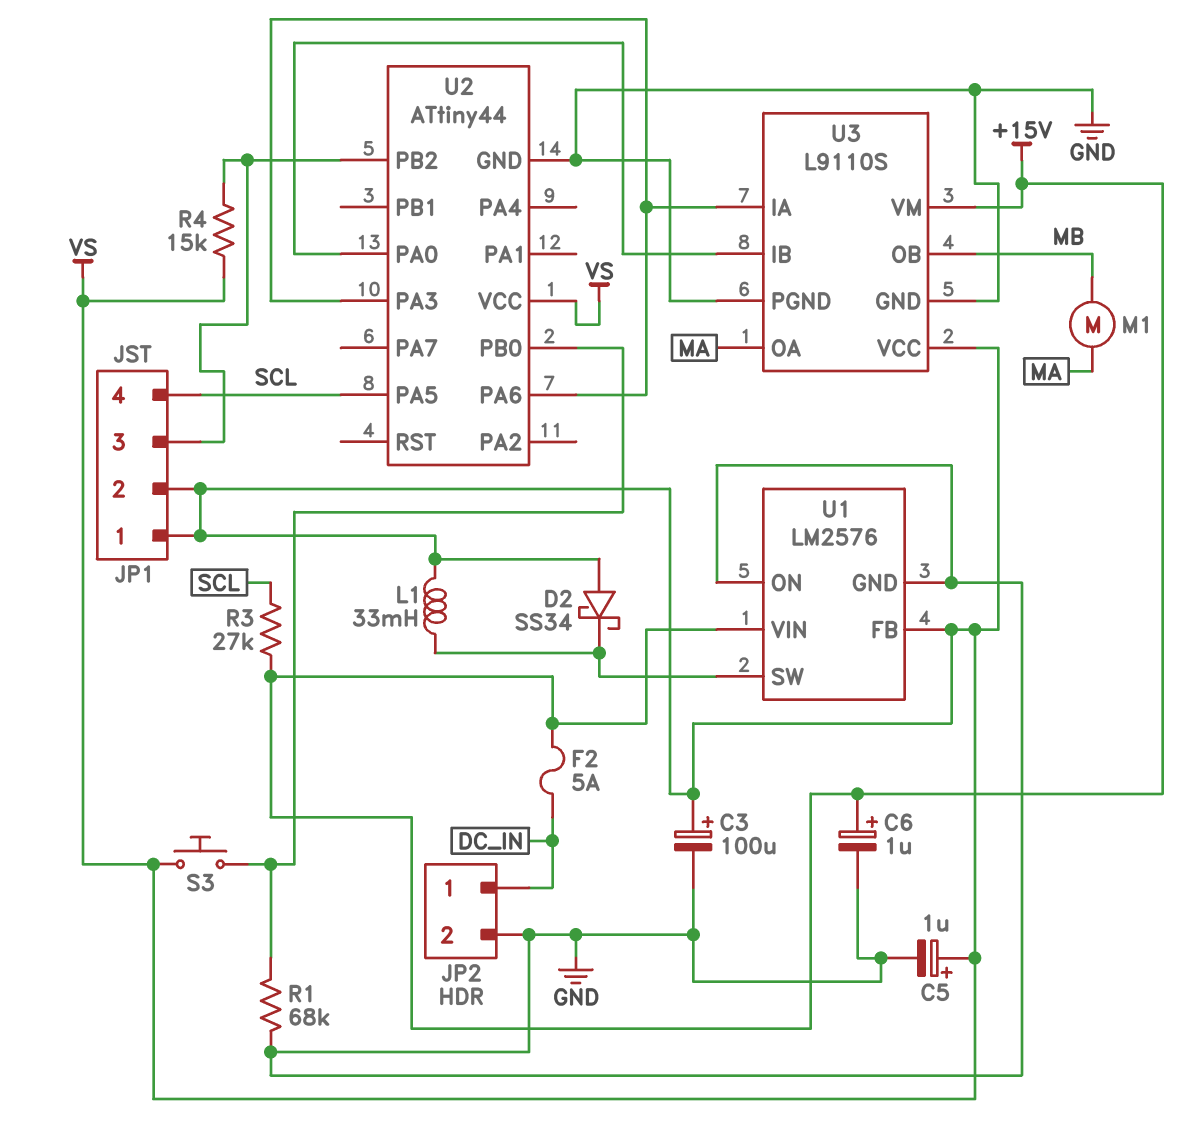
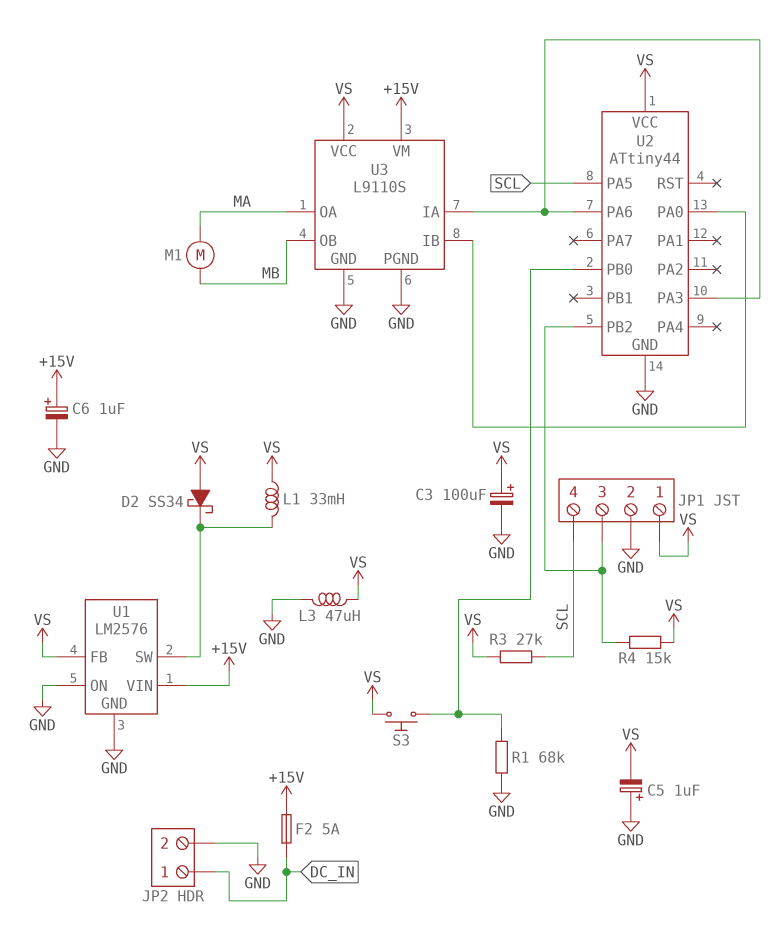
C5: 1uF (plus VS, minus GND) -> 1uF (plus GND, minus VS)
JP1 pin 2: VS -> GND
L3: none -> 47uH (GND, VS)
R3: 27k (+15V, SCL) -> 27k (SCL, VS)

